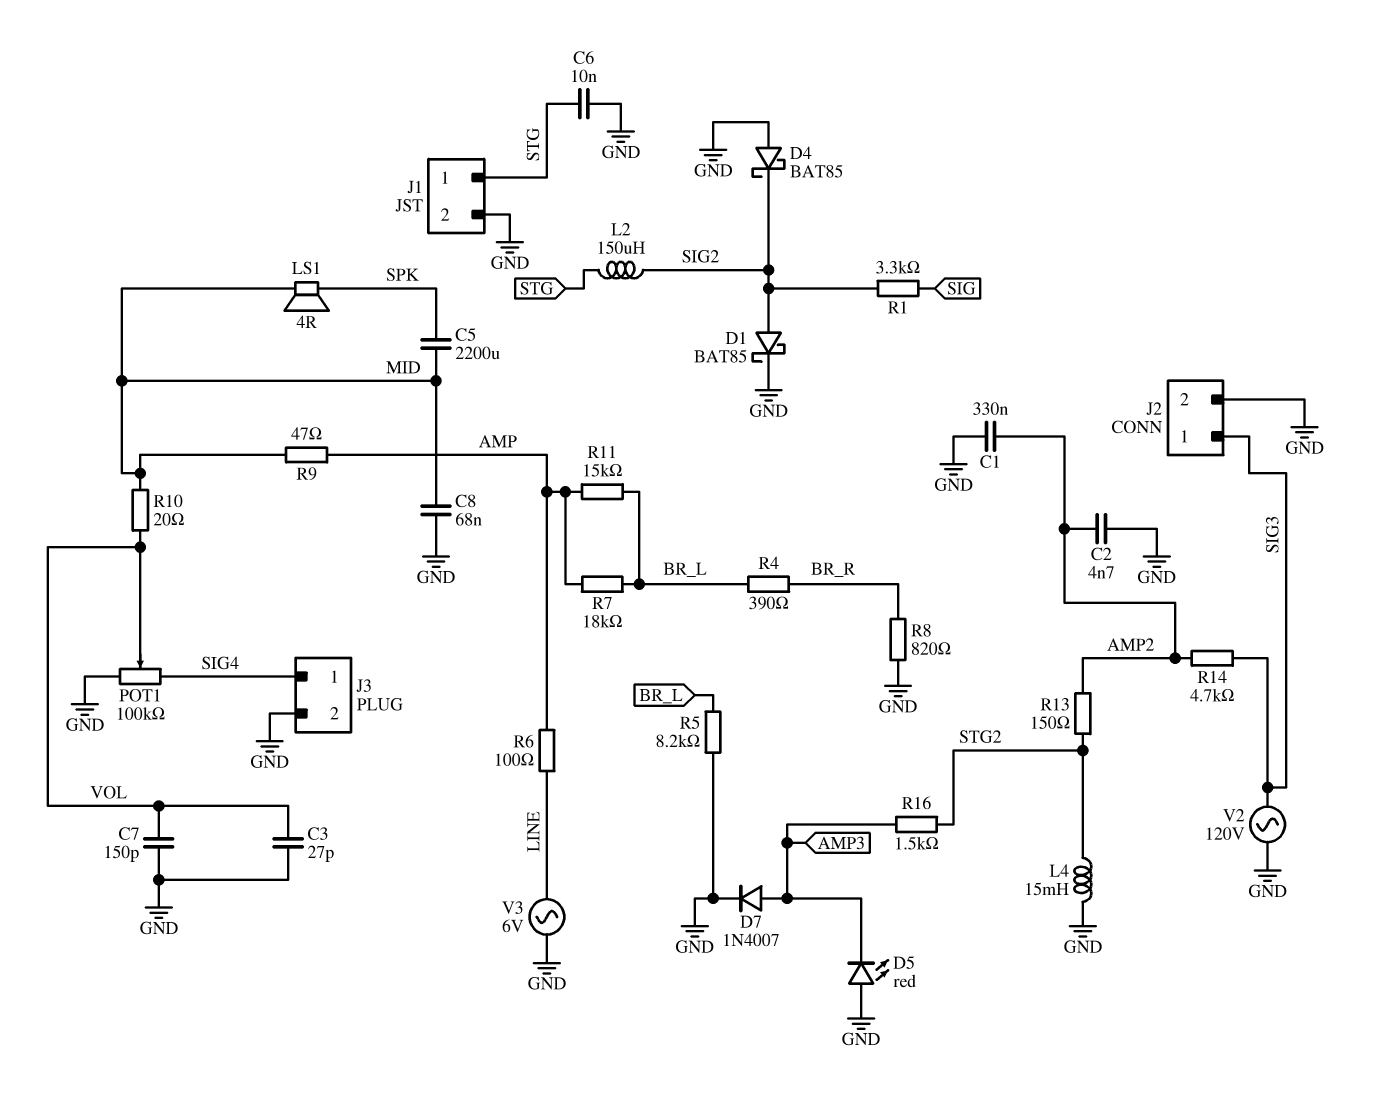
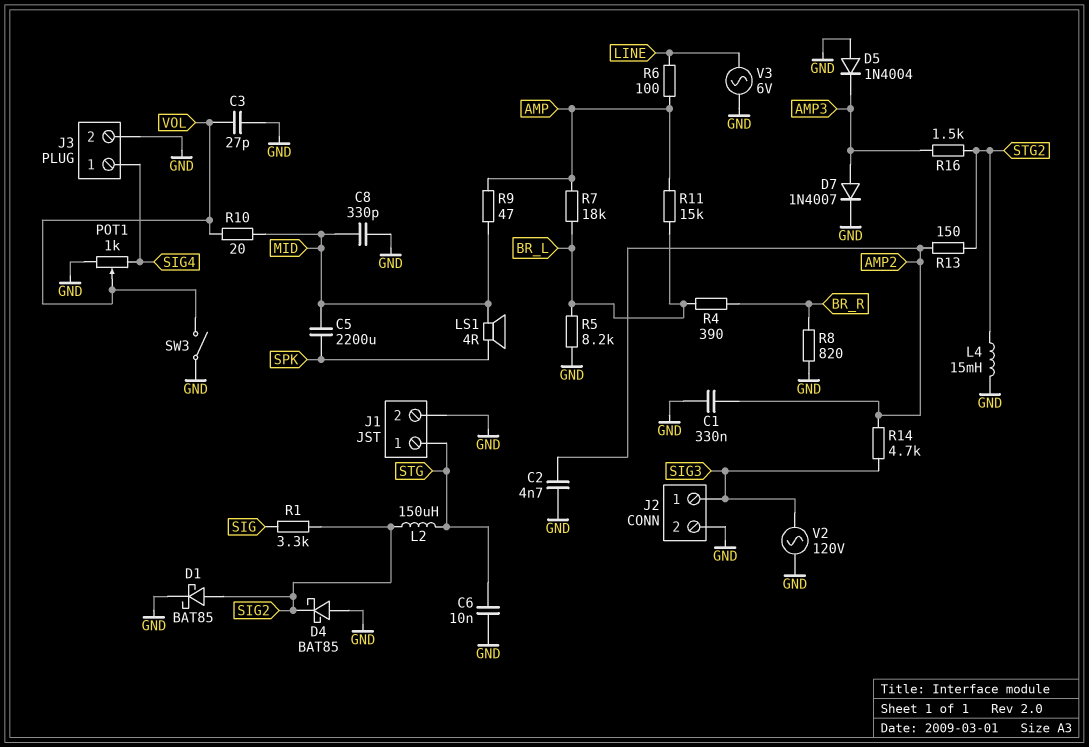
C7: 150pF (GND, VOL) -> none
C8: 68nF (GND, MID) -> 330pF (GND, MID)
D5: LED red (A GND, K AMP3) -> diode 1N4004 (A GND, K AMP3)
POT1: 100k (GND, SIG4, wiper VOL) -> 1k (GND, SIG4, wiper VOL)
SW3: none -> switch (GND, VOL)

